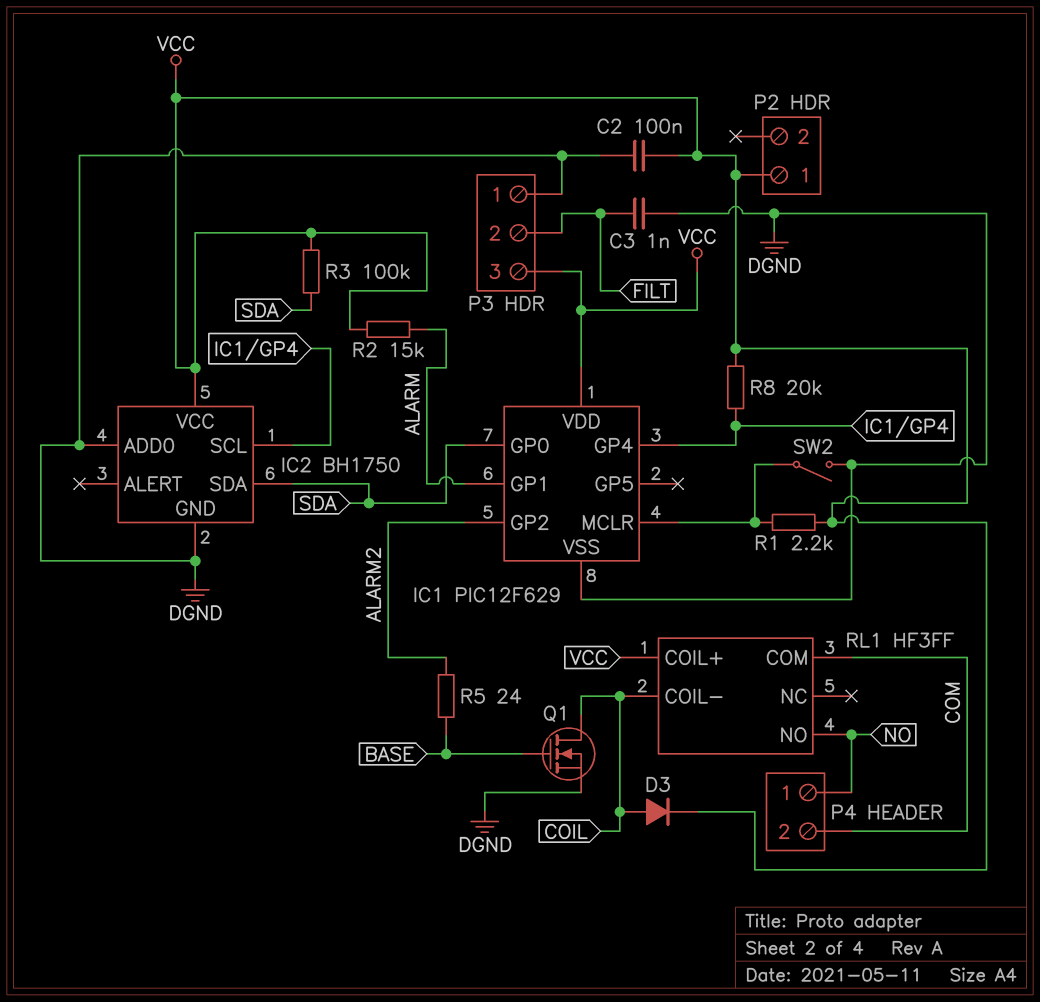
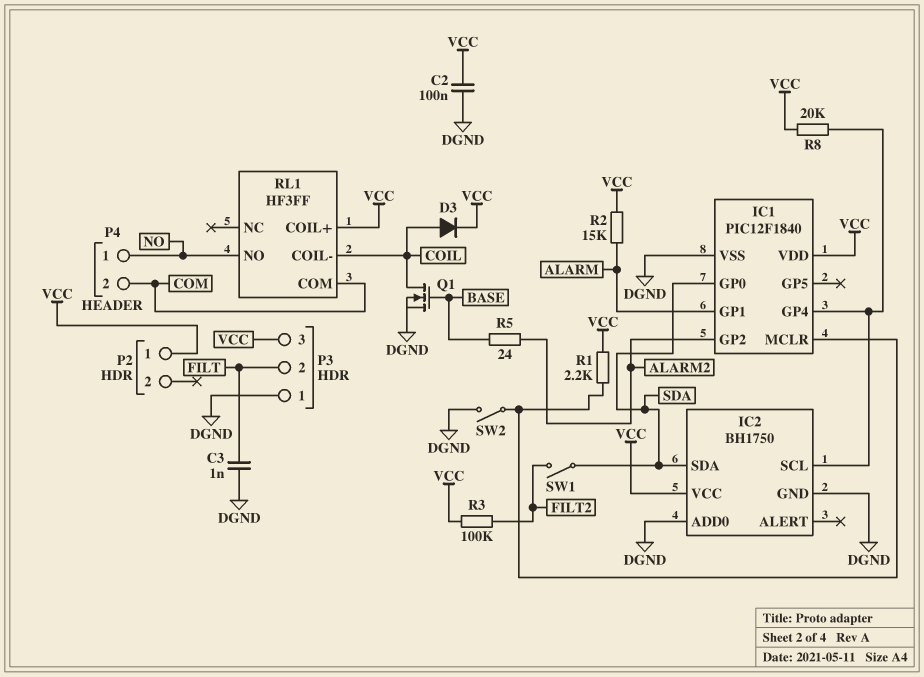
IC1: PIC12F629 -> PIC12F1840
R3: 100k (SDA, VCC) -> 100k (FILT2, VCC)
SW1: none -> switch (FILT2, SDA)

